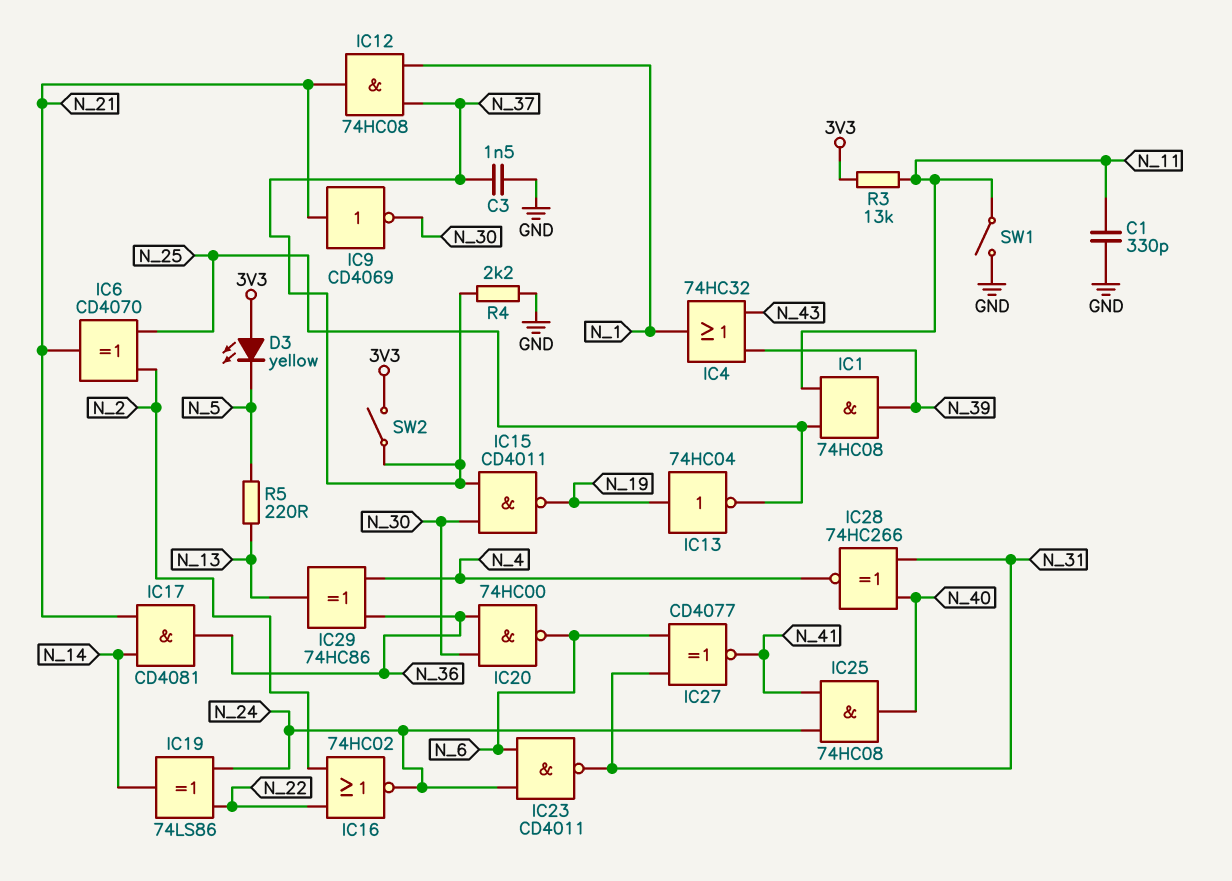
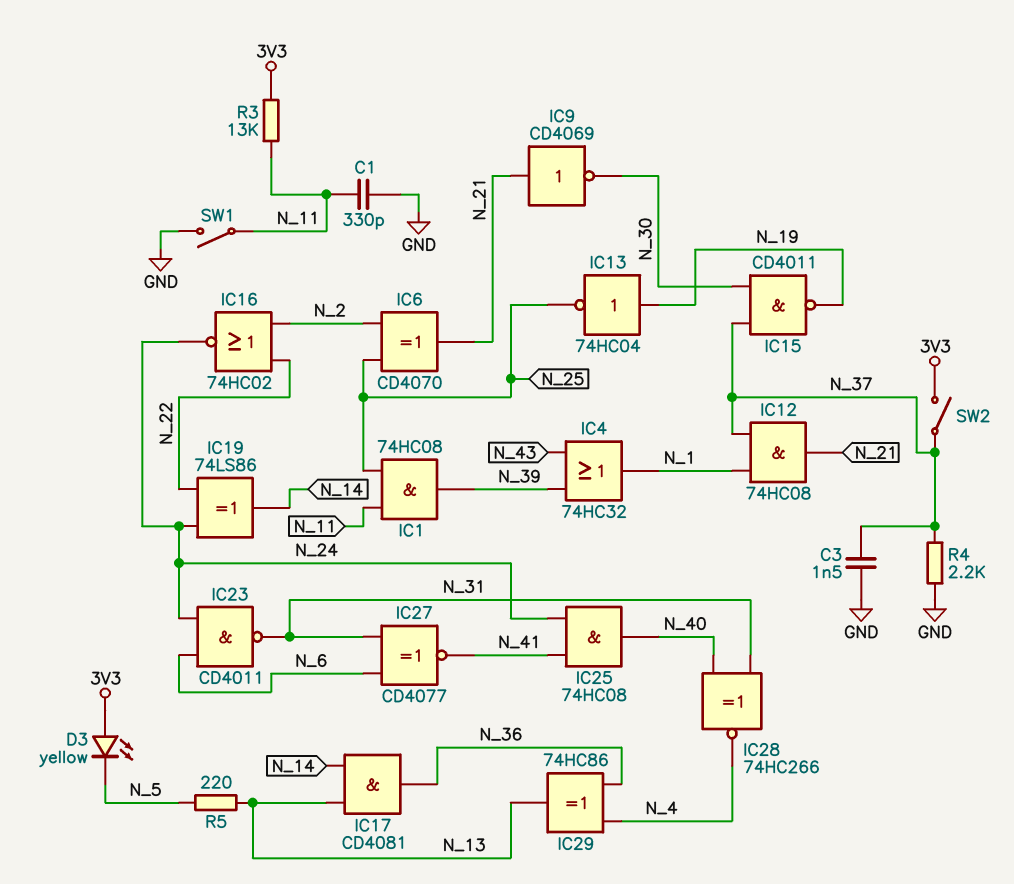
IC17: AND CD4081 (in N_14, in N_21, out N_36) -> AND CD4081 (in N_13, in N_14, out N_36)
IC20: NAND 74HC00 (in N_30, in N_36, out N_6) -> none

